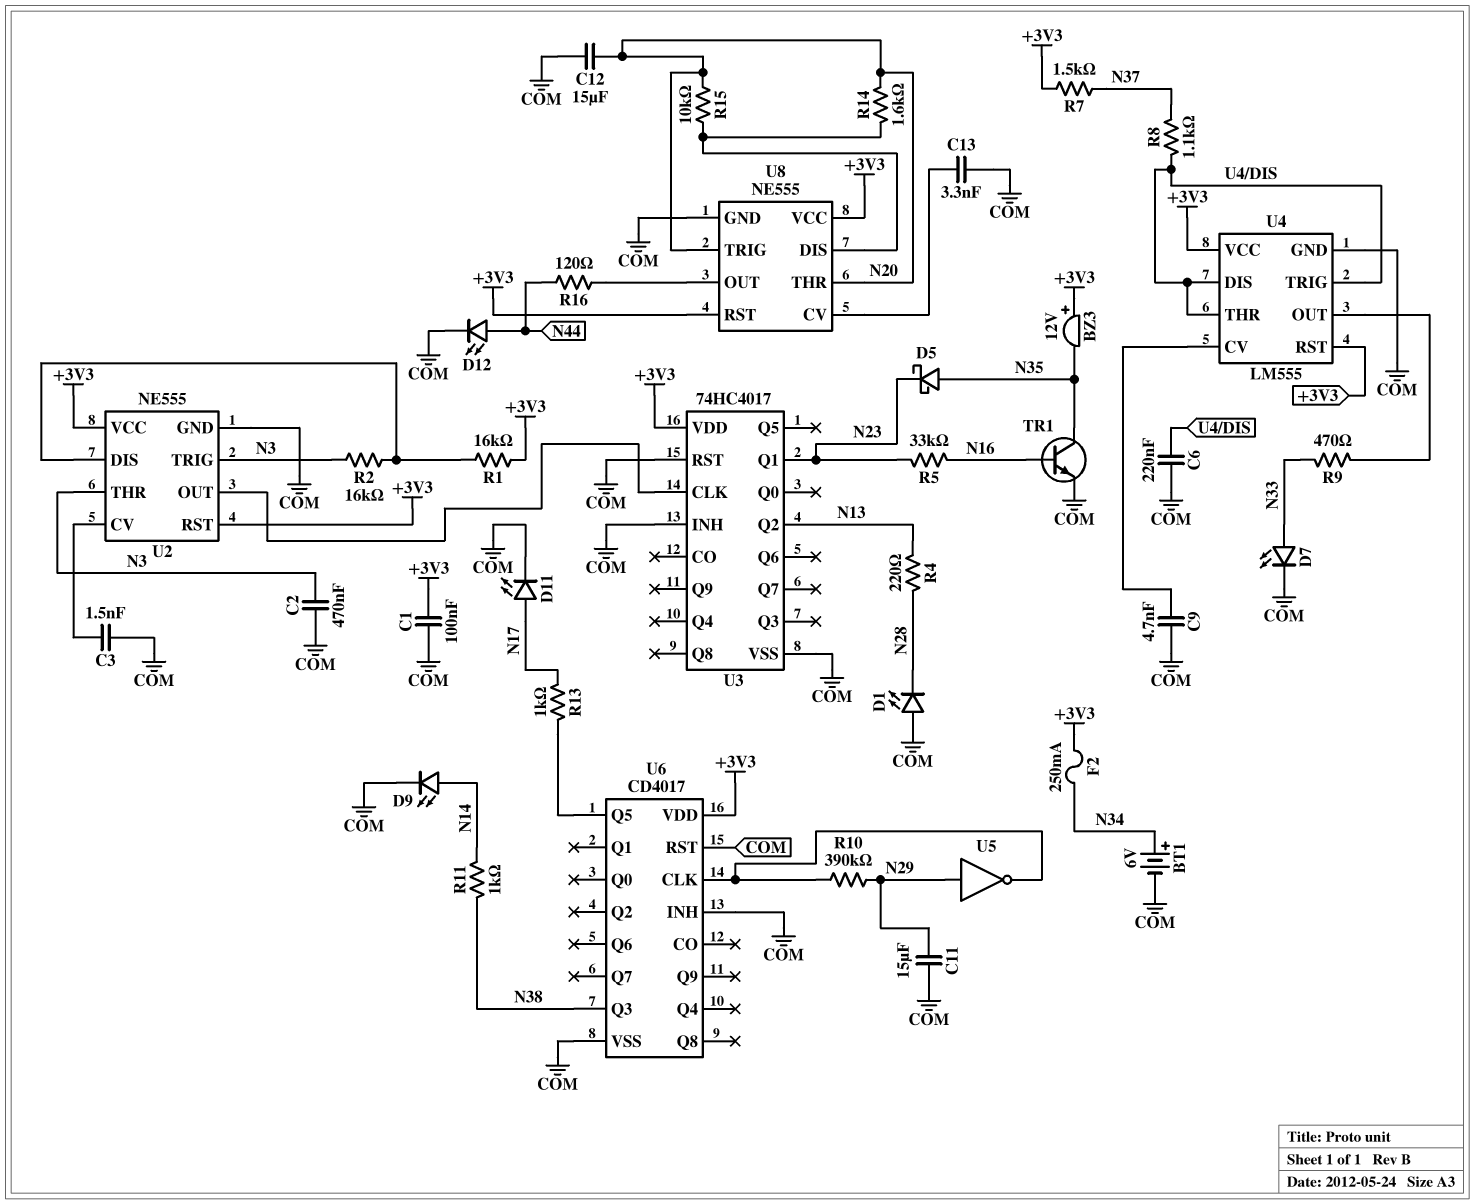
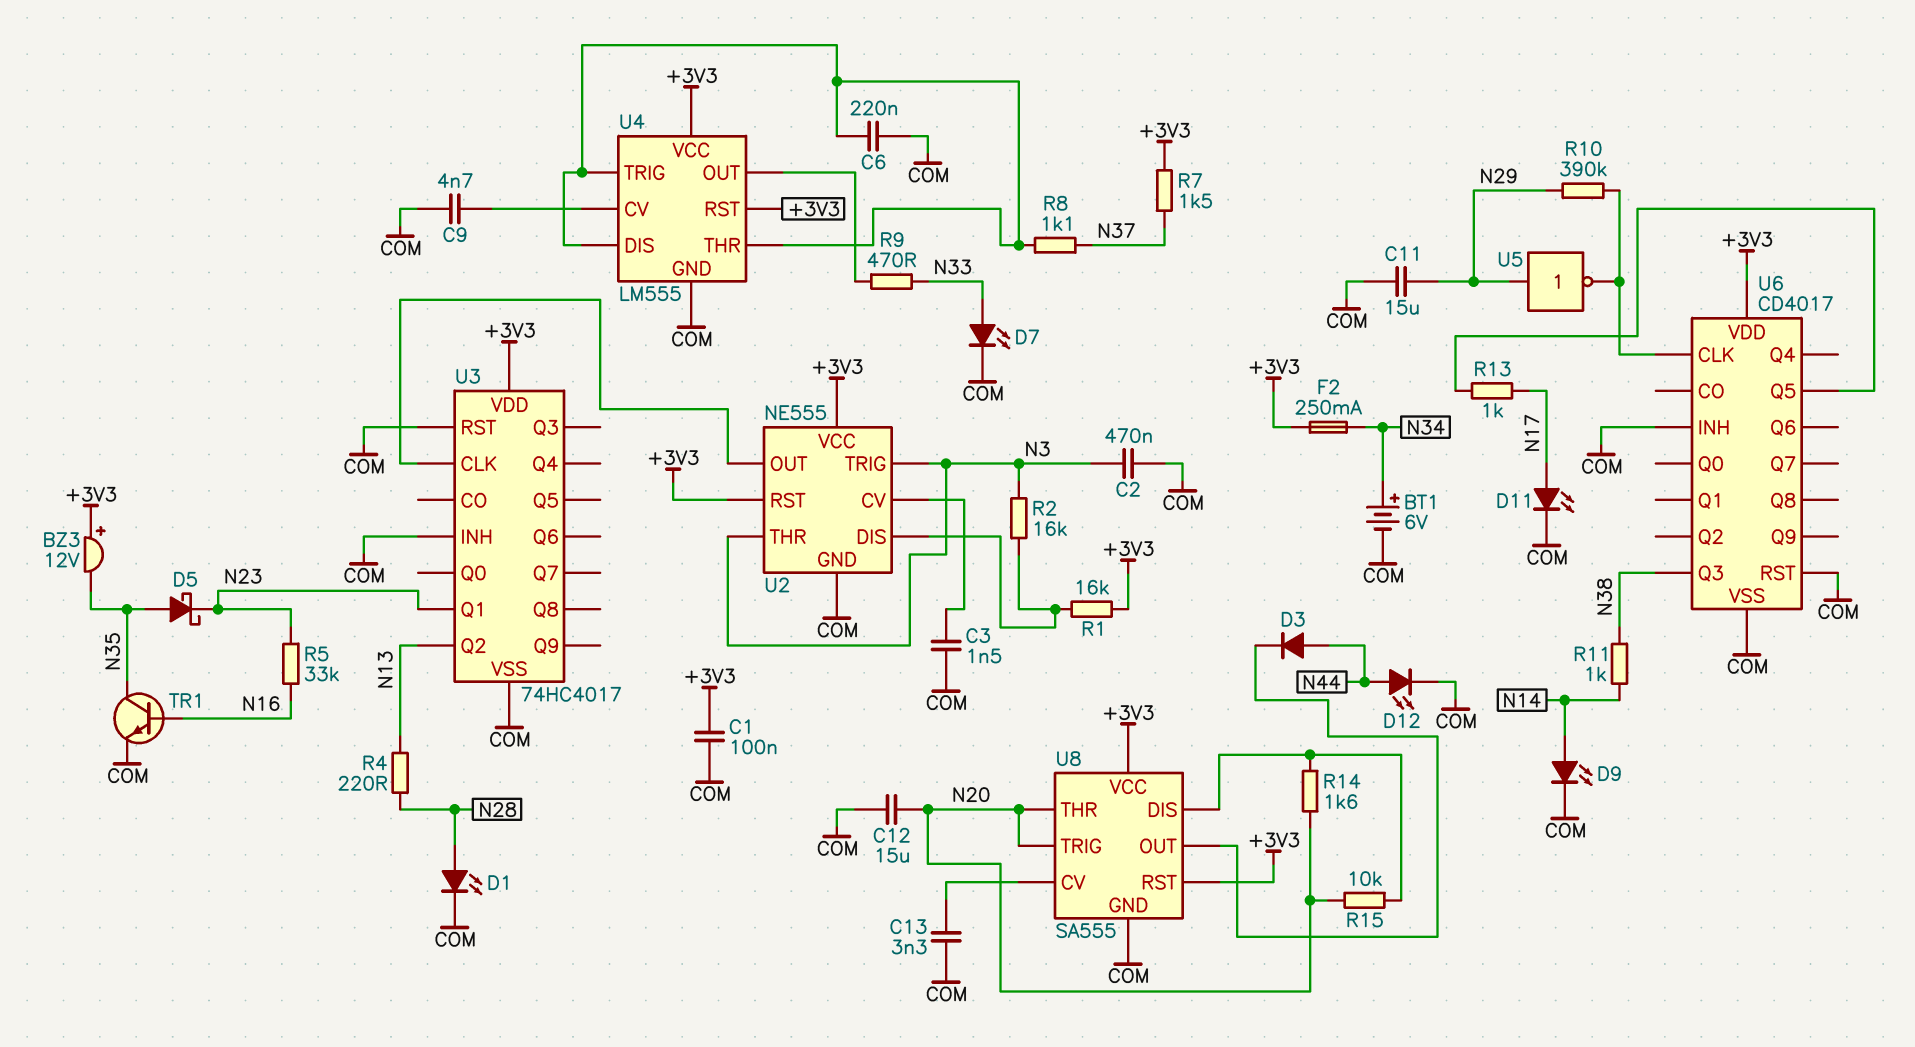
D1: LED (A COM, K N28) -> LED (A N28, K COM)
D3: none -> diode (A N44, K U8/OUT)
R16: 120 (N44, U8/OUT) -> none
U8: NE555 -> SA555

